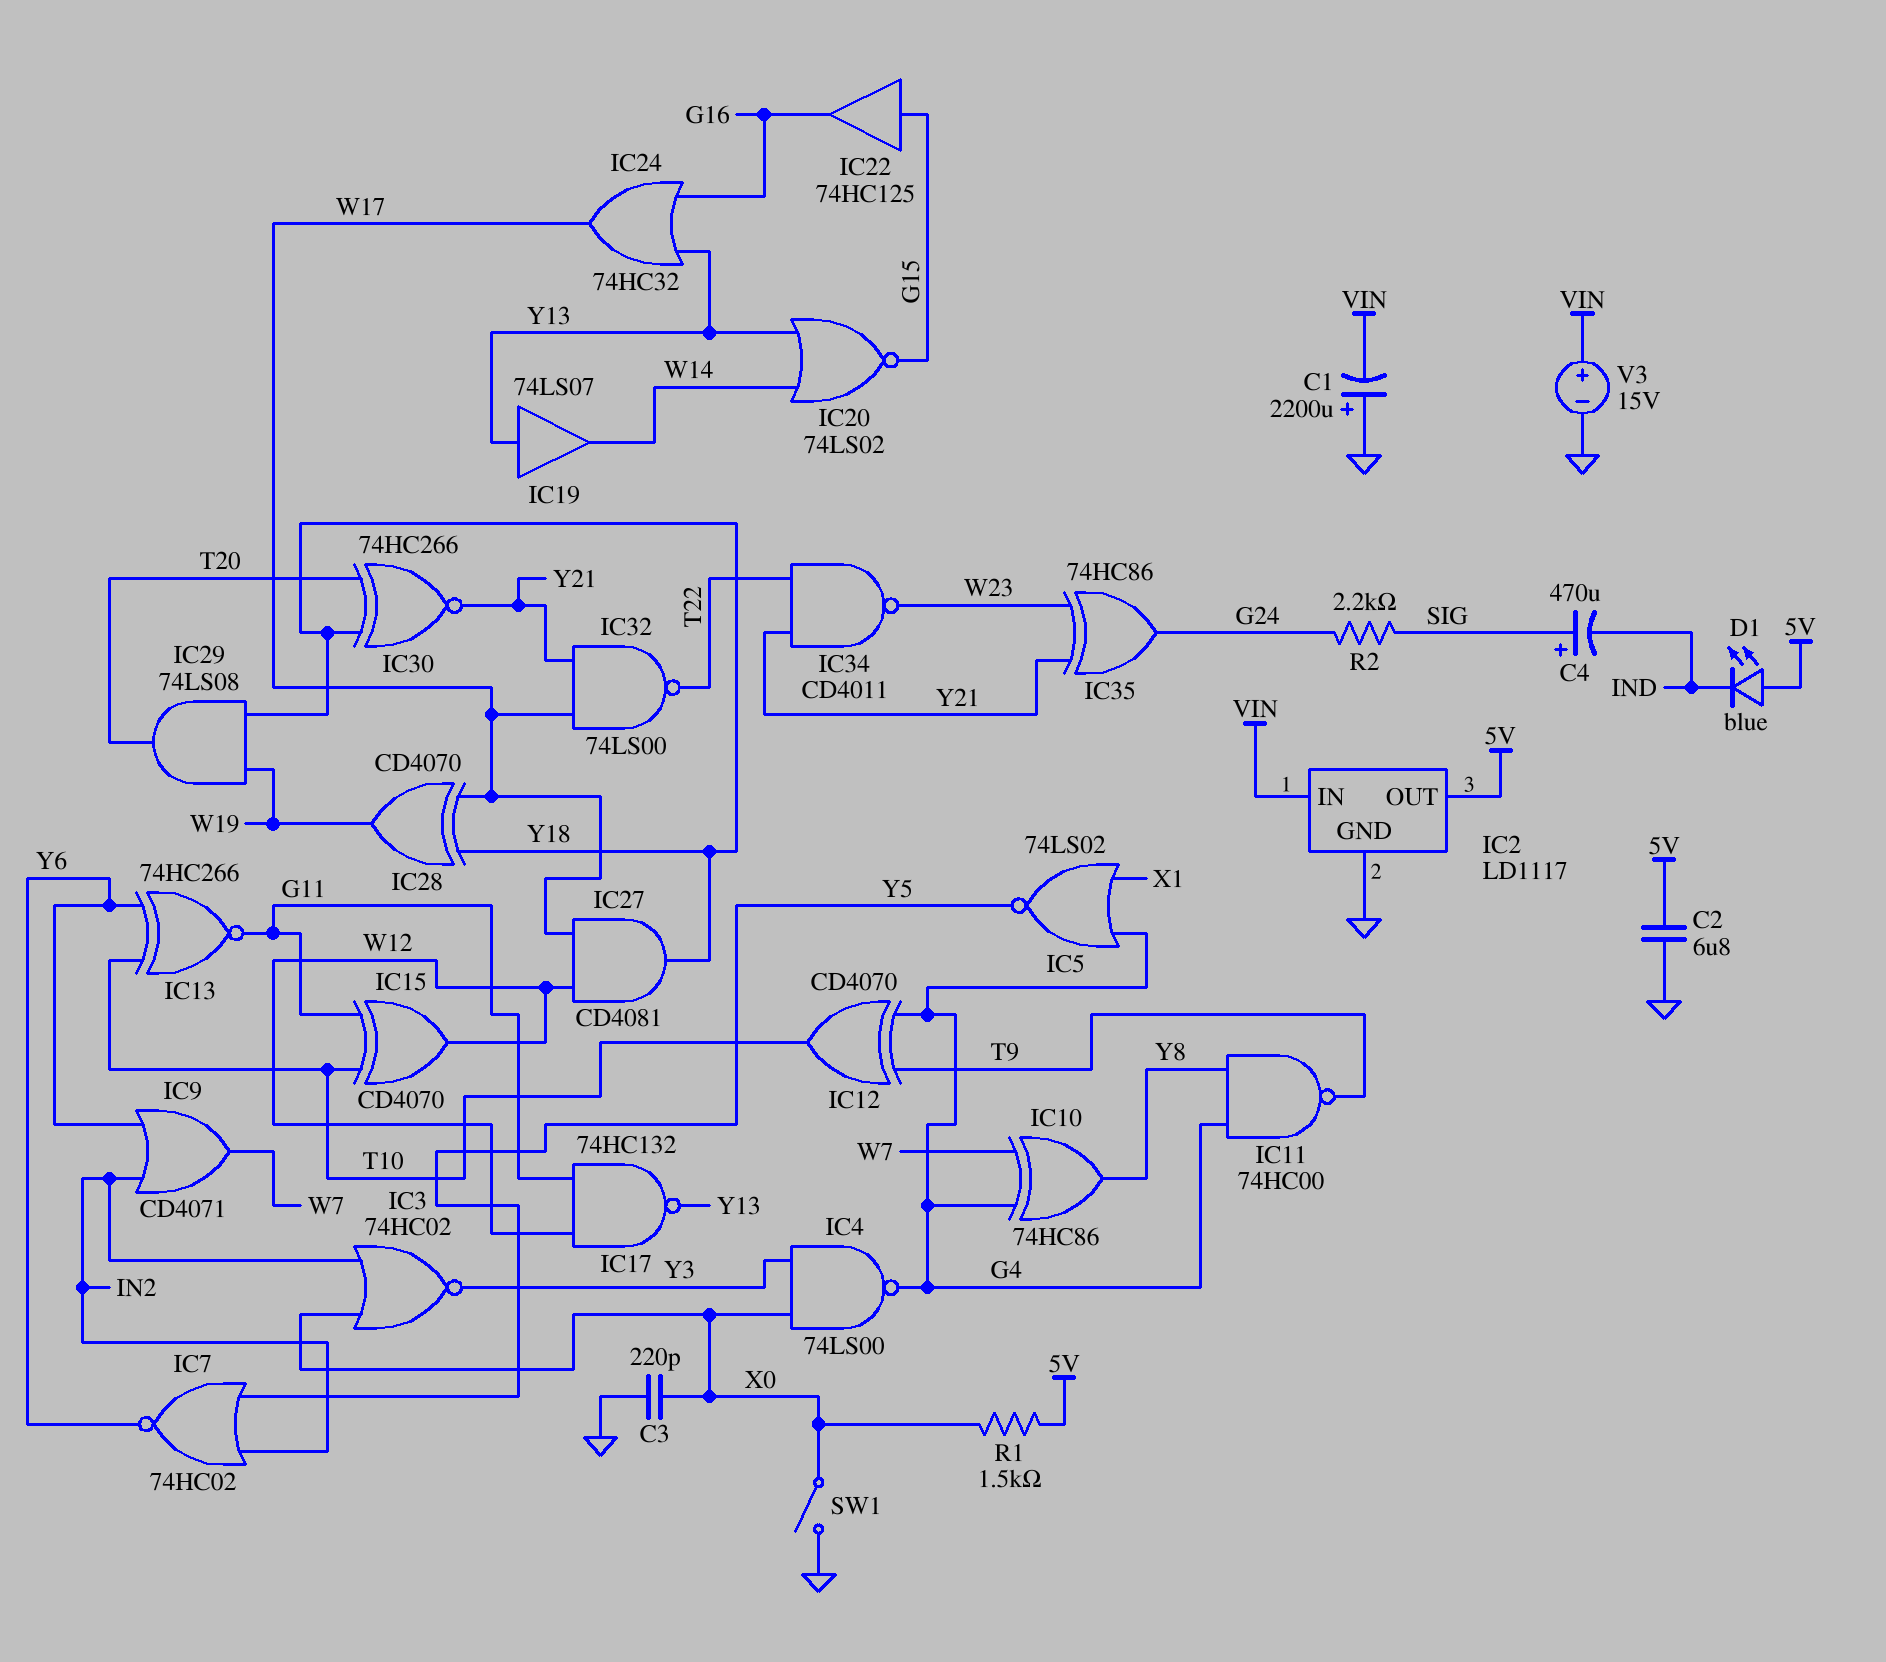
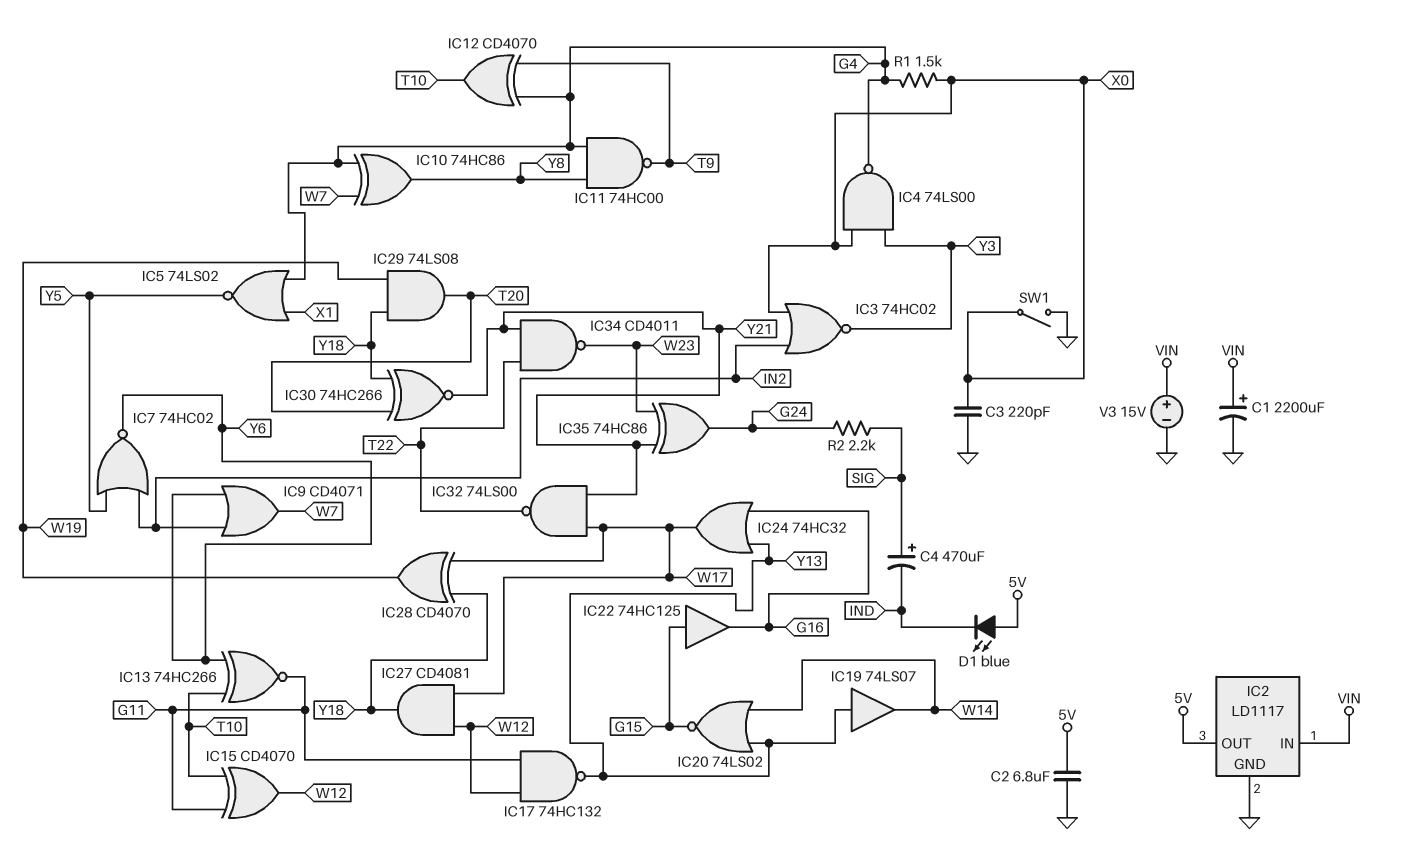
C1: 2200uF (plus GND, minus VIN) -> 2200uF (plus VIN, minus GND)
R1: 1.5k (5V, X0) -> 1.5k (G4, X0)

